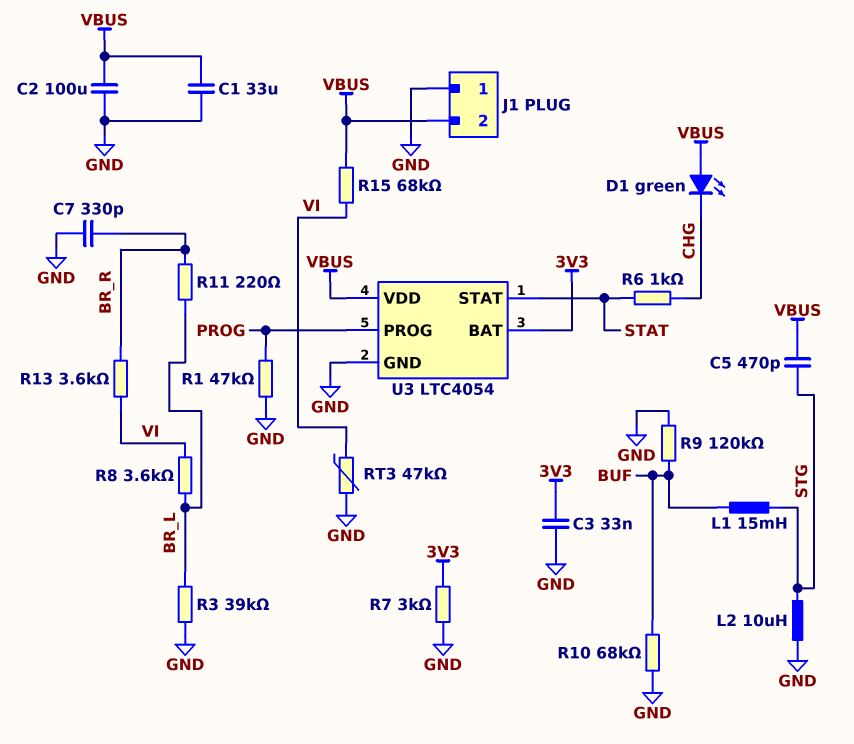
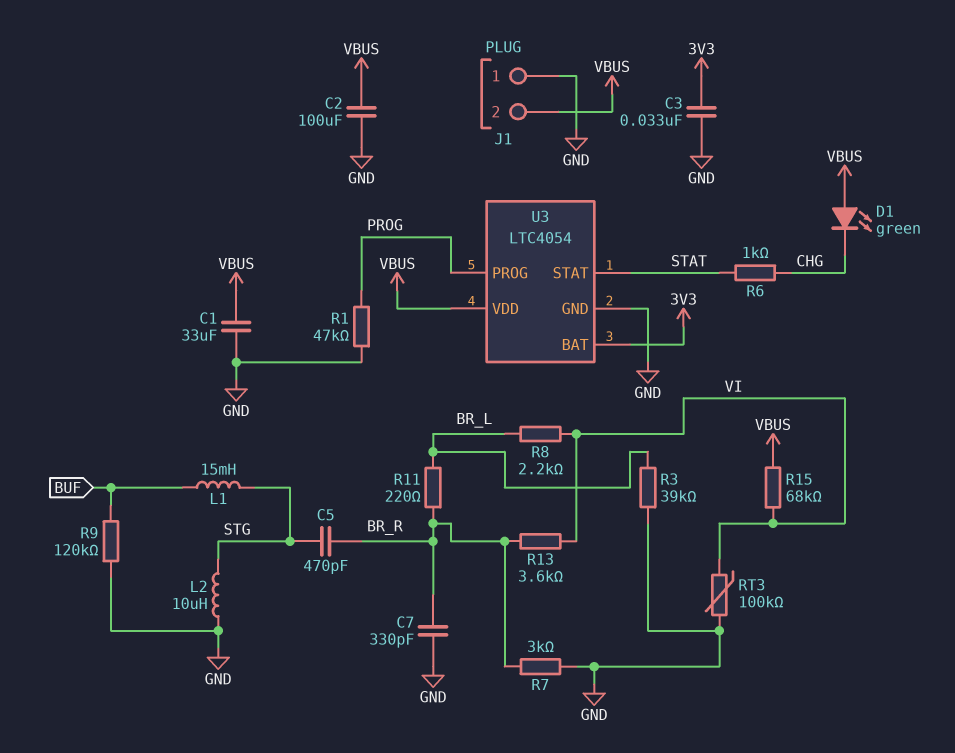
C5: 470pF (STG, VBUS) -> 470pF (BR_R, STG)
R7: 3k (3V3, GND) -> 3k (BR_R, GND)
R8: 3.6k (BR_L, VI) -> 2.2k (BR_L, VI)
R10: 68k (BUF, GND) -> none
RT3: 47k (GND, VI) -> 100k (GND, VI)

